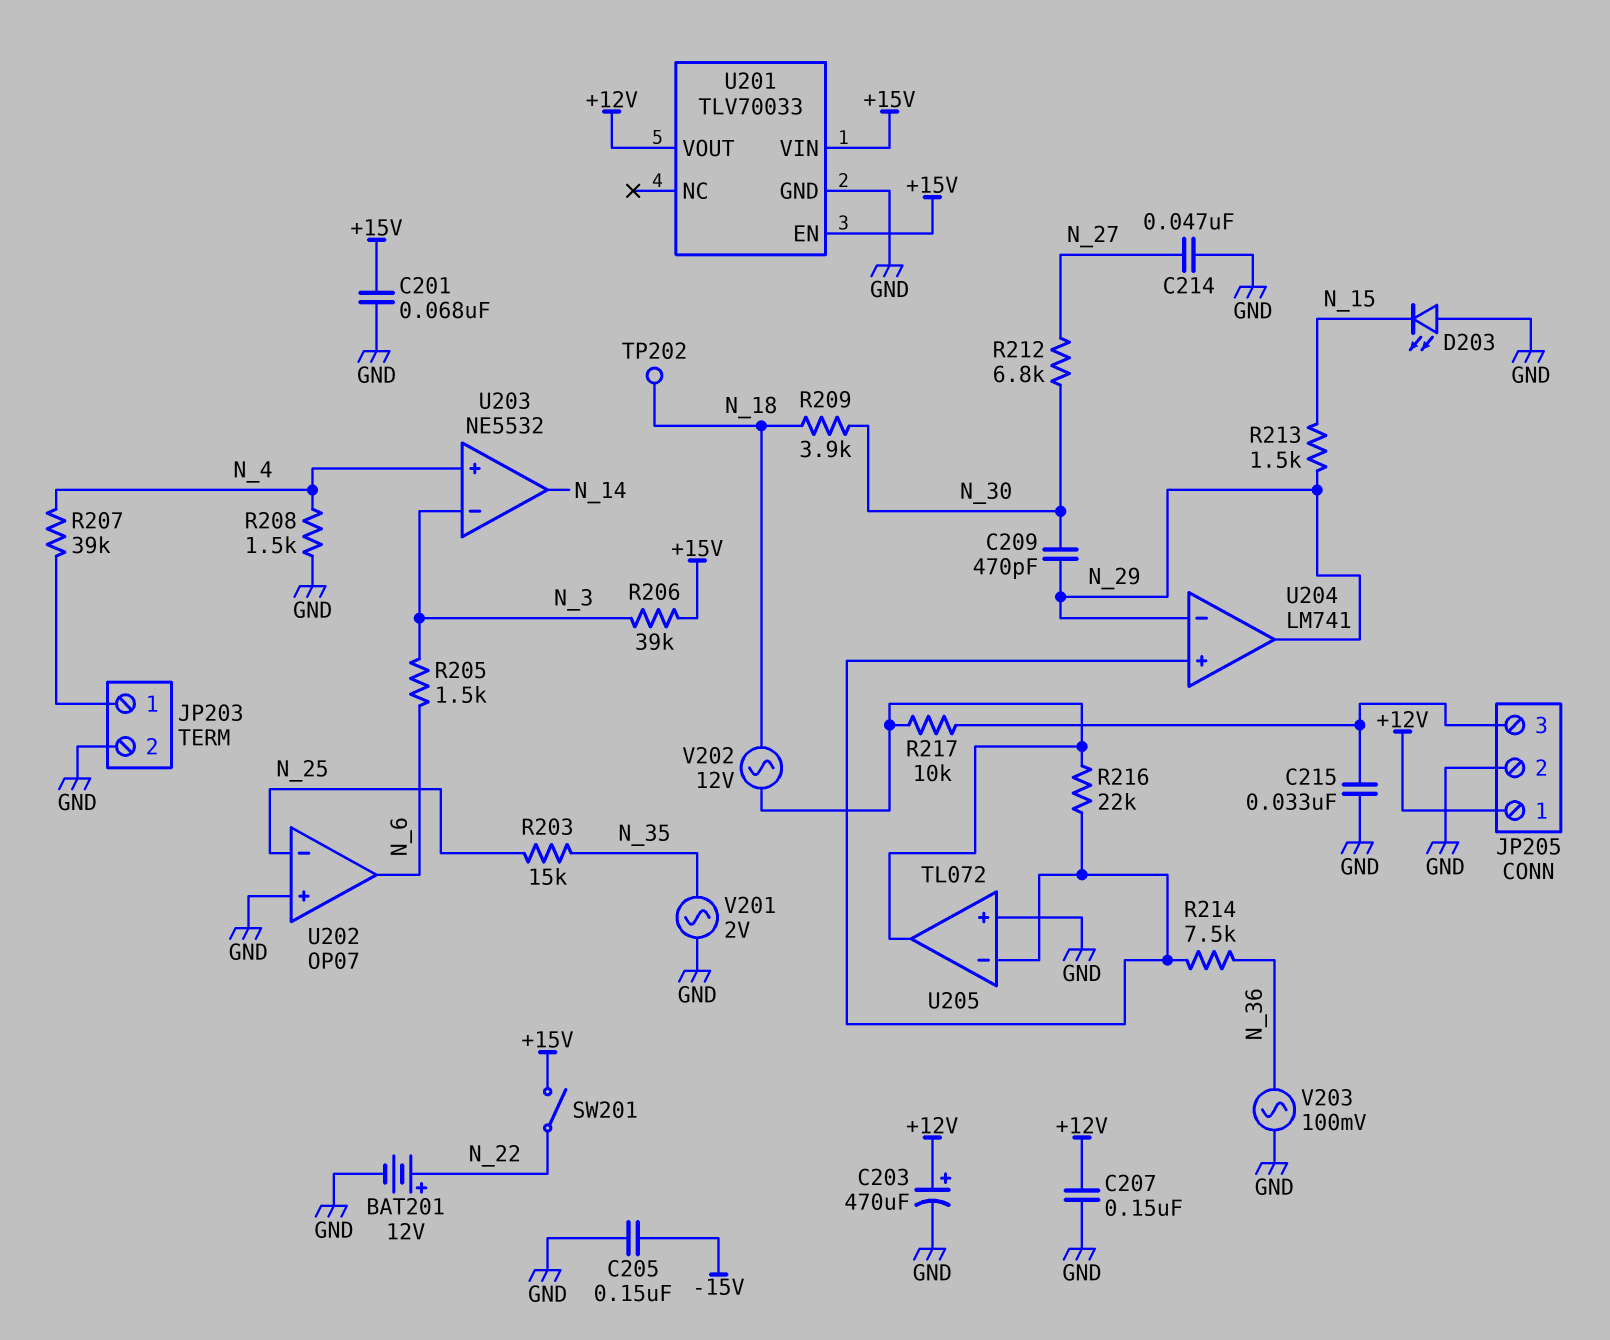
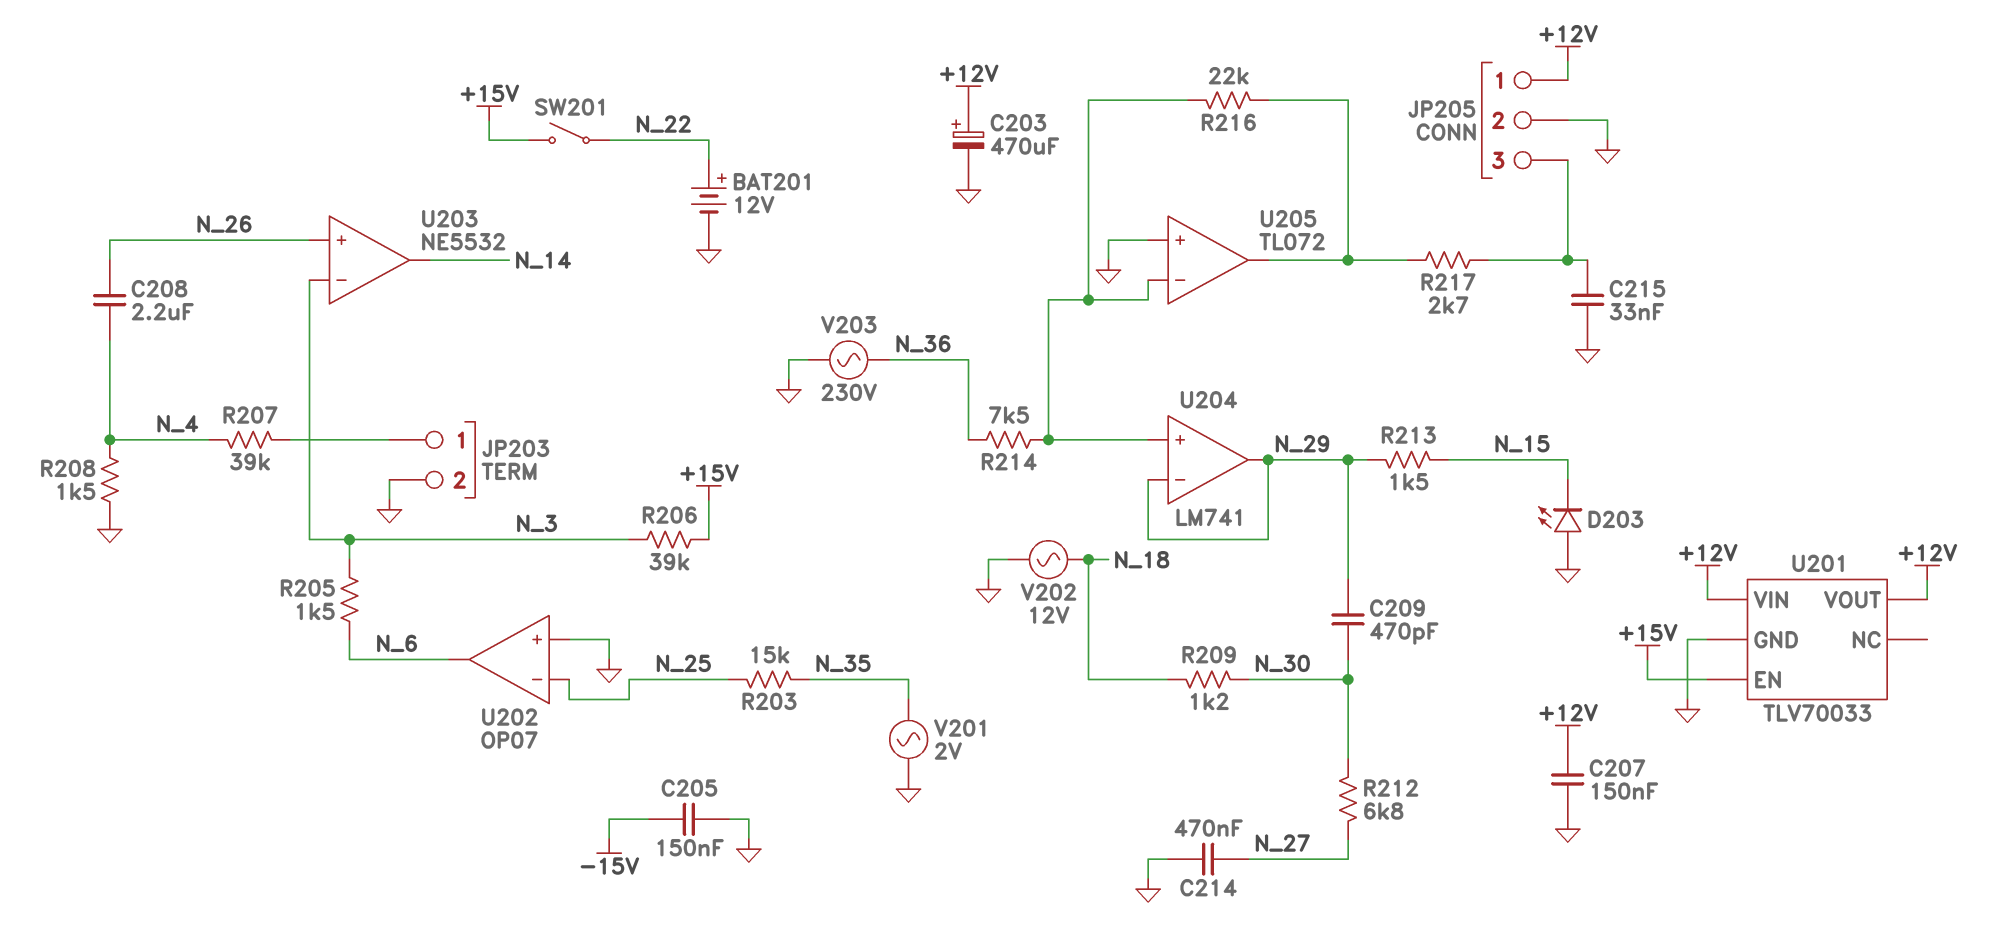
C201: 68nF (+15V, GND) -> none
C208: none -> 2.2uF (N_4, N_26)
C214: 47nF (GND, N_27) -> 470nF (GND, N_27)
R209: 3.9k (N_18, N_30) -> 1.2k (N_18, N_30)
R217: 10k (JP205/3, U205/out) -> 2.7k (JP205/3, U205/out)
TP202: test point (N_18) -> none
U201 pin VIN: +15V -> +12V
U203 pin in+: N_4 -> N_26
V202: AC 12V (N_18, U205/out) -> AC 12V (GND, N_18)
V203: AC 100mV (GND, N_36) -> AC 230V (GND, N_36)

